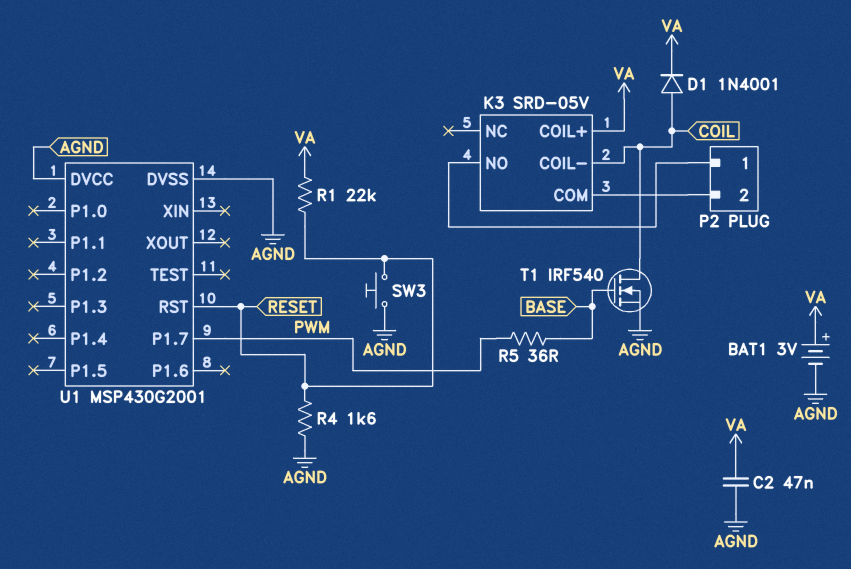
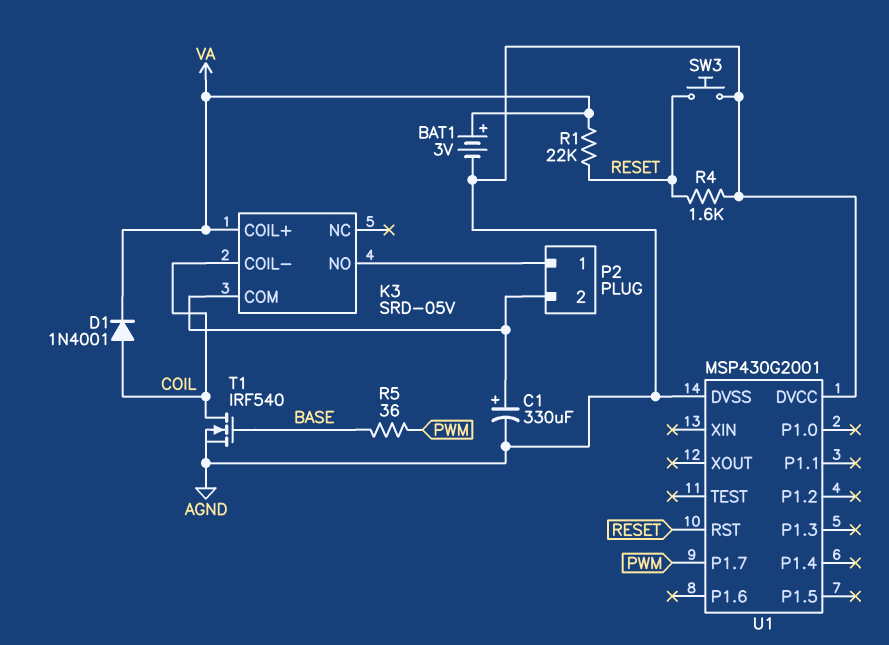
C1: none -> 330uF (plus K3/COM, minus AGND)
C2: 47nF (AGND, VA) -> none

